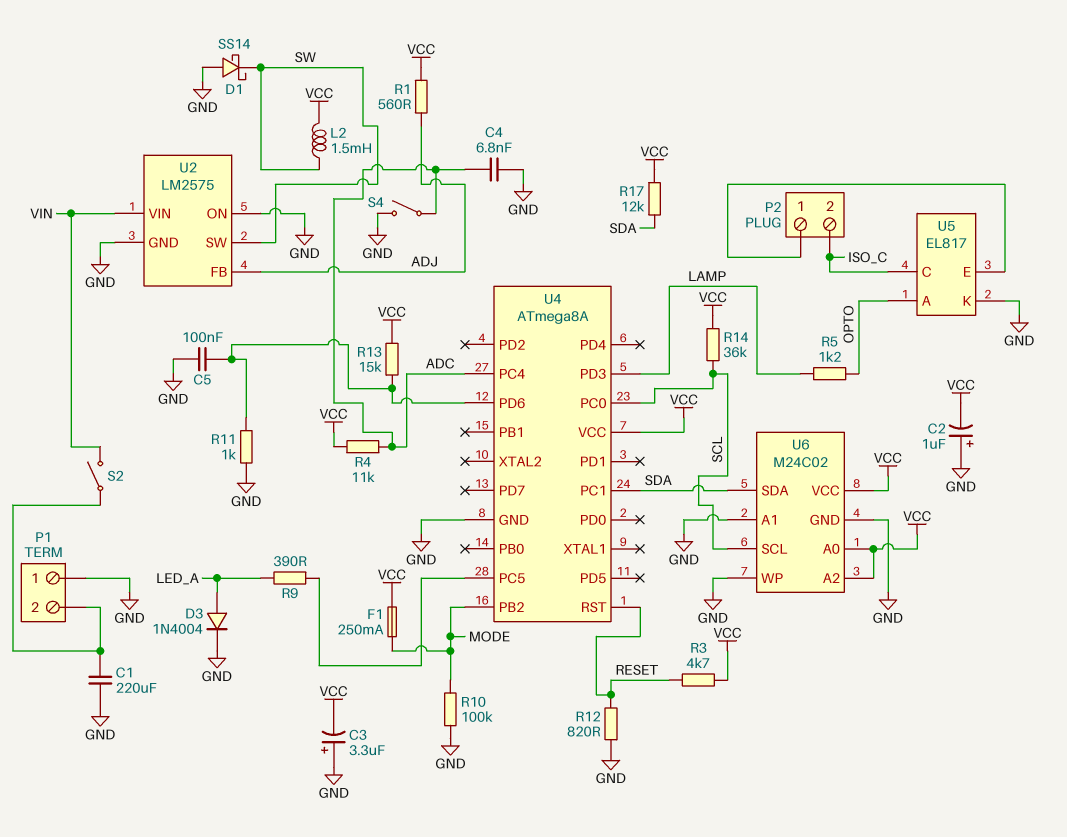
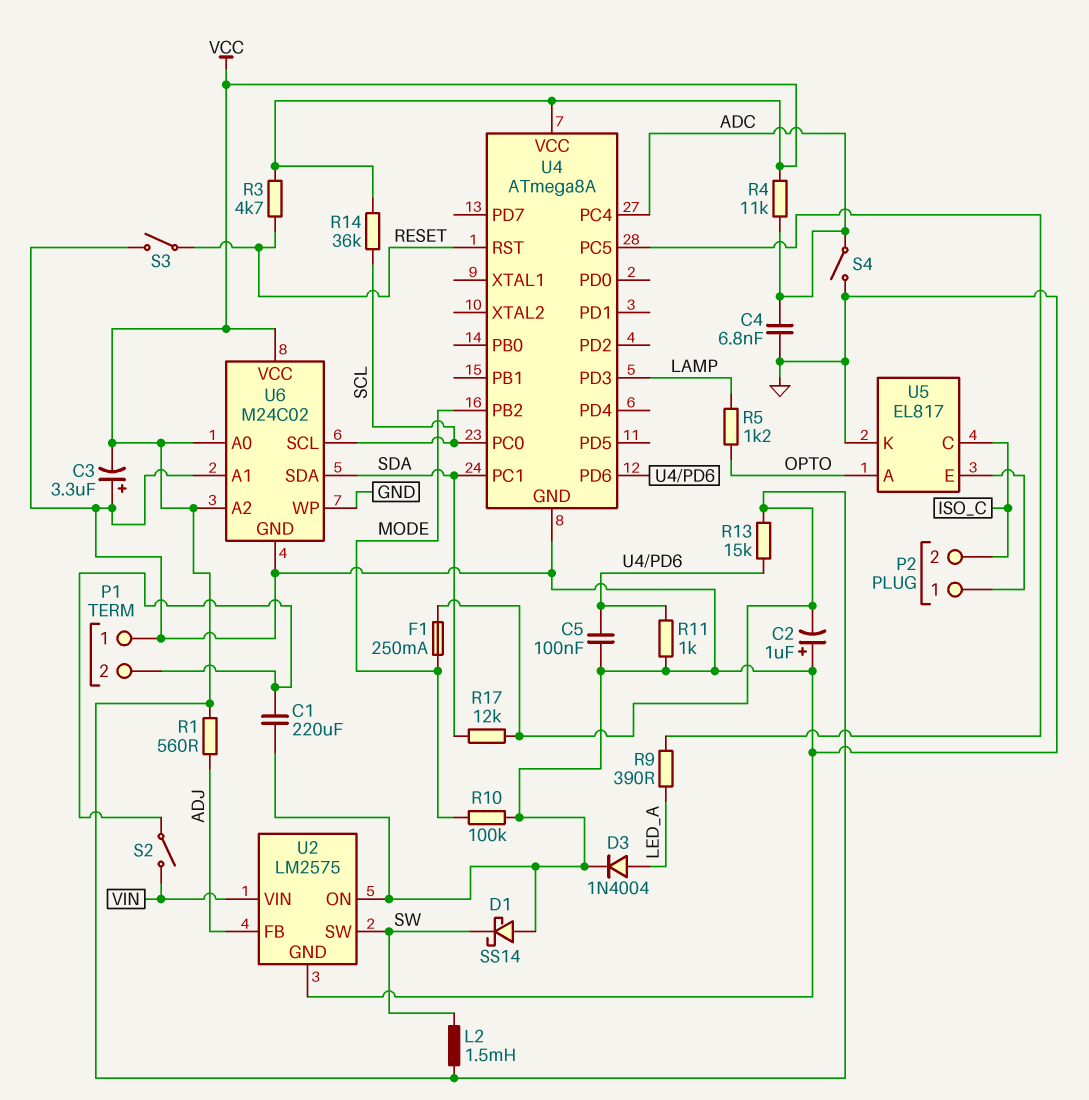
R12: 820 (GND, RESET) -> none
S3: none -> switch (GND, RESET)

